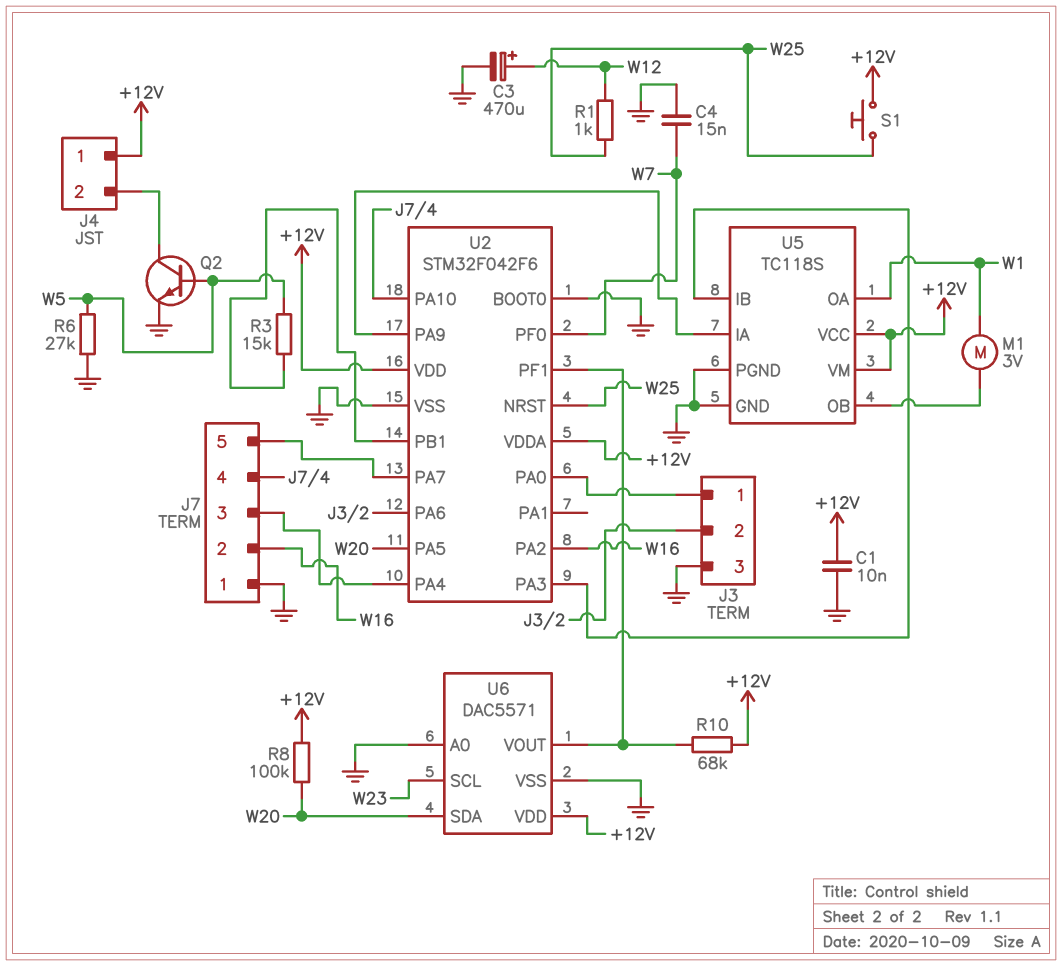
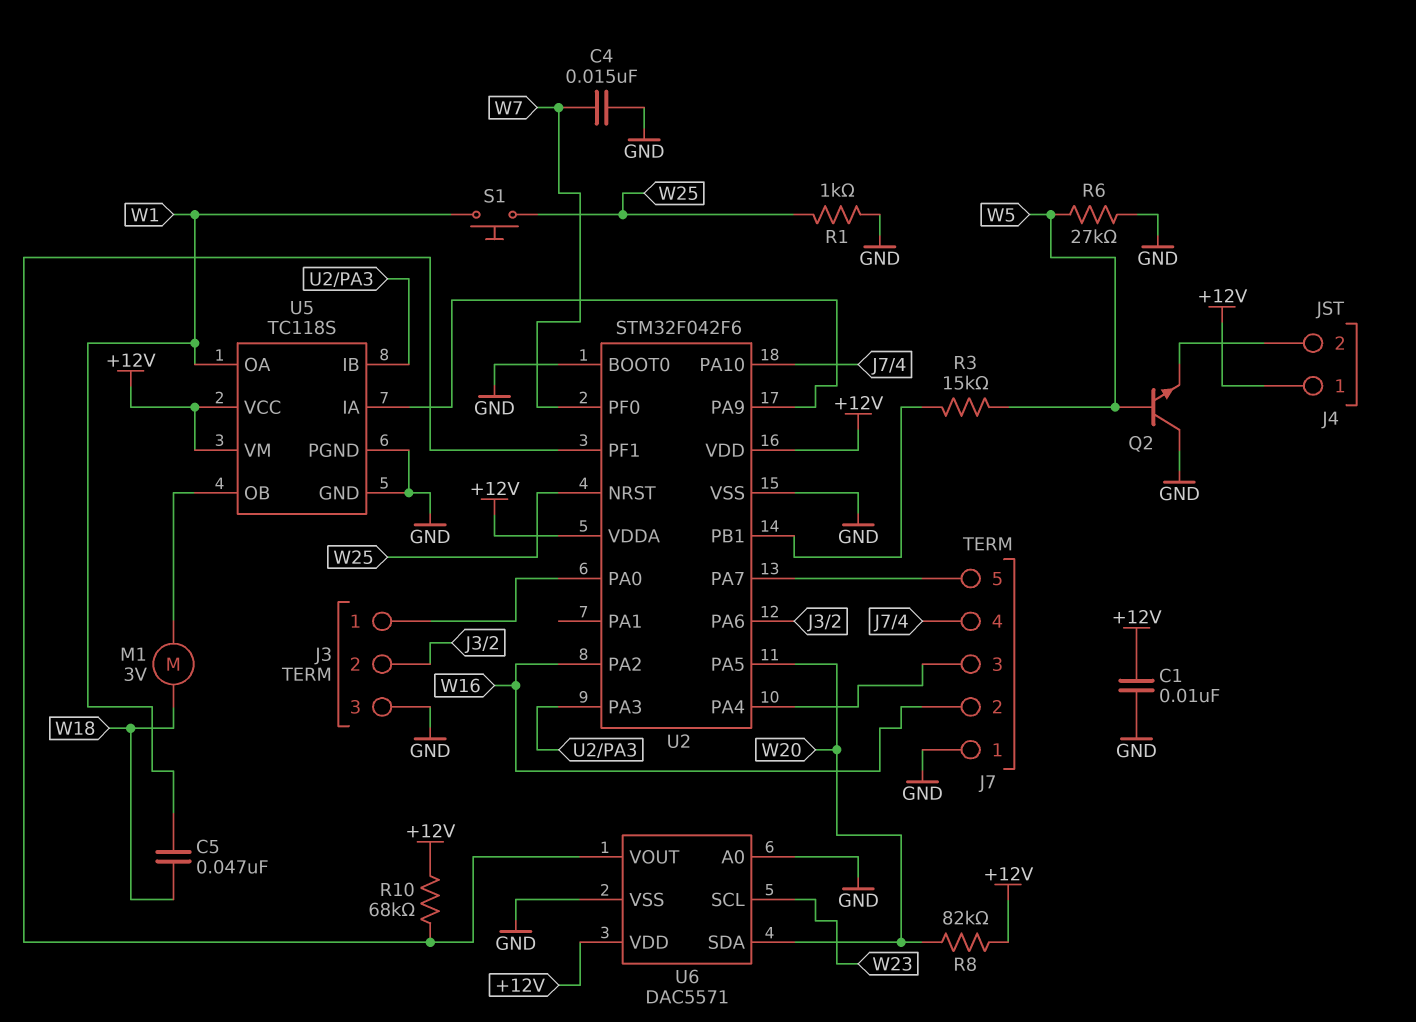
C3: 470uF (plus W12, minus GND) -> none
C5: none -> 47nF (W1, W18)
M1: motor 3V (U5/OB, W1) -> motor 3V (U5/OB, W18)
Q2: NPN (B W5, C J4/2, E GND) -> NPN (B W5, C GND, E J4/2)
R1: 1k (W12, W25) -> 1k (GND, W25)
R8: 100k (+12V, W20) -> 82k (+12V, W20)
S1: button (+12V, W25) -> button (W1, W25)

